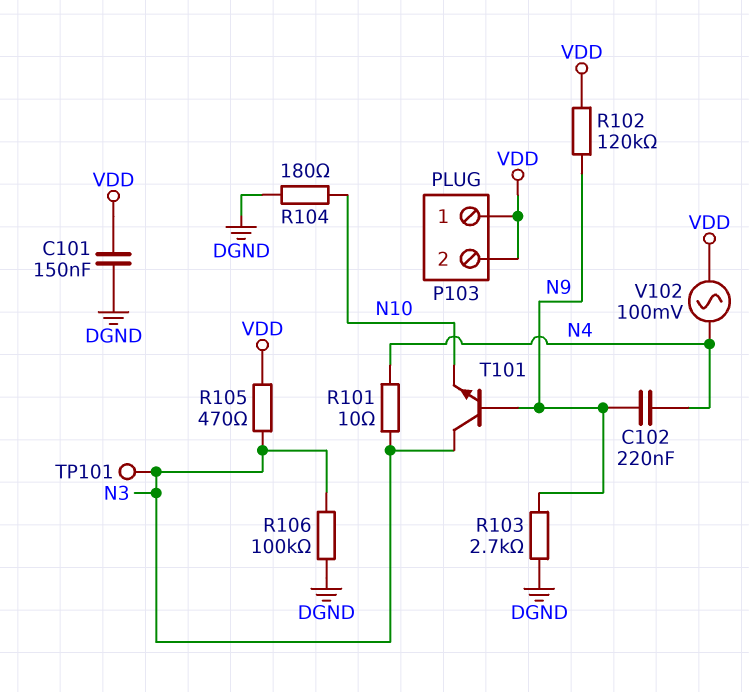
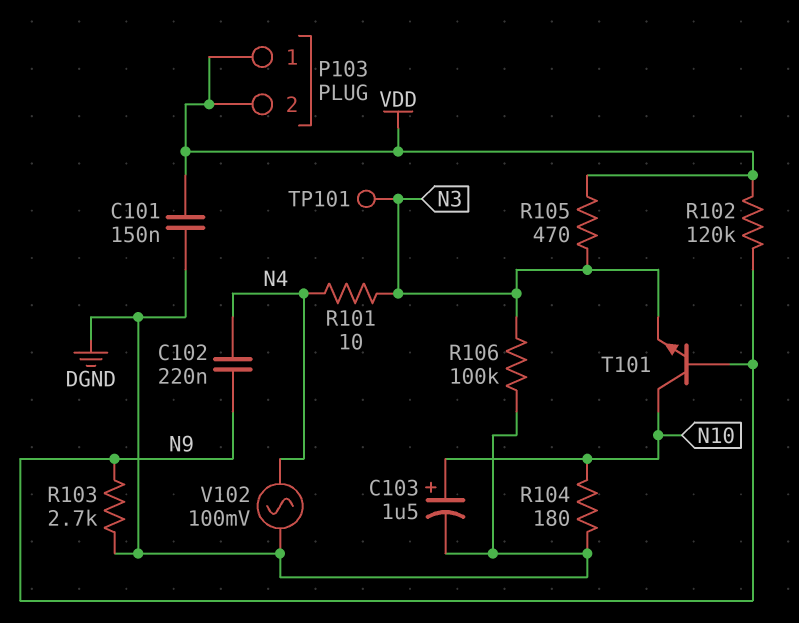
C103: none -> 1.5uF (plus N10, minus DGND)
T101: NPN (B N9, C N3, E N10) -> NPN (B N9, C N10, E N3)
V102: AC 100mV (N4, VDD) -> AC 100mV (DGND, N4)

